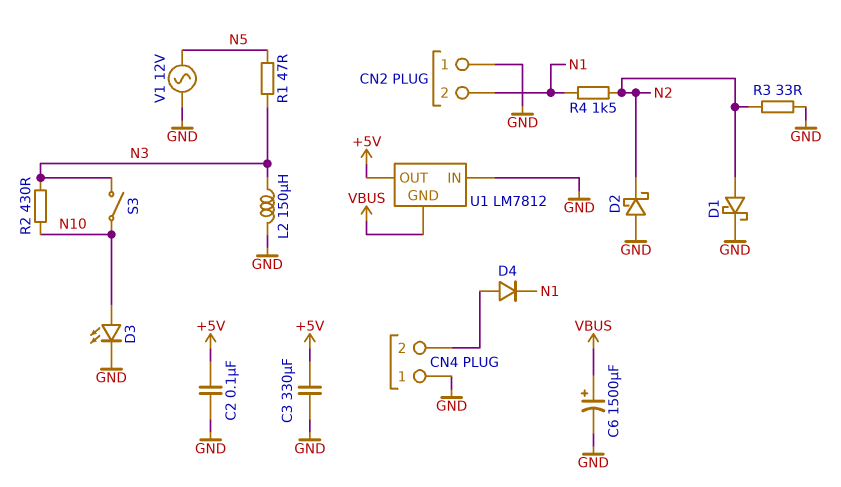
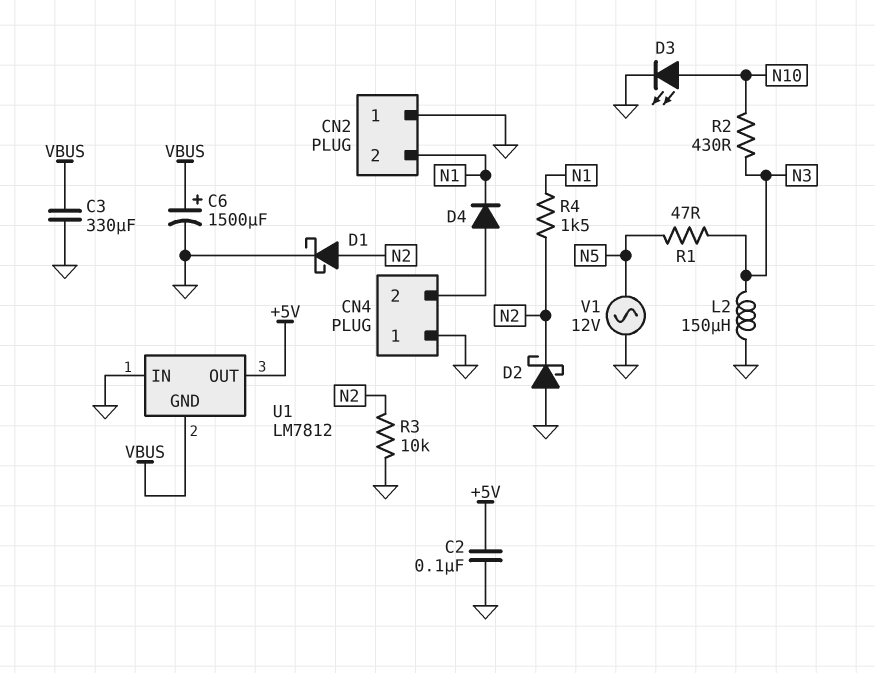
C3: 330uF (+5V, GND) -> 330uF (GND, VBUS)
R3: 33 (GND, N2) -> 10k (GND, N2)
S3: switch (N3, N10) -> none

